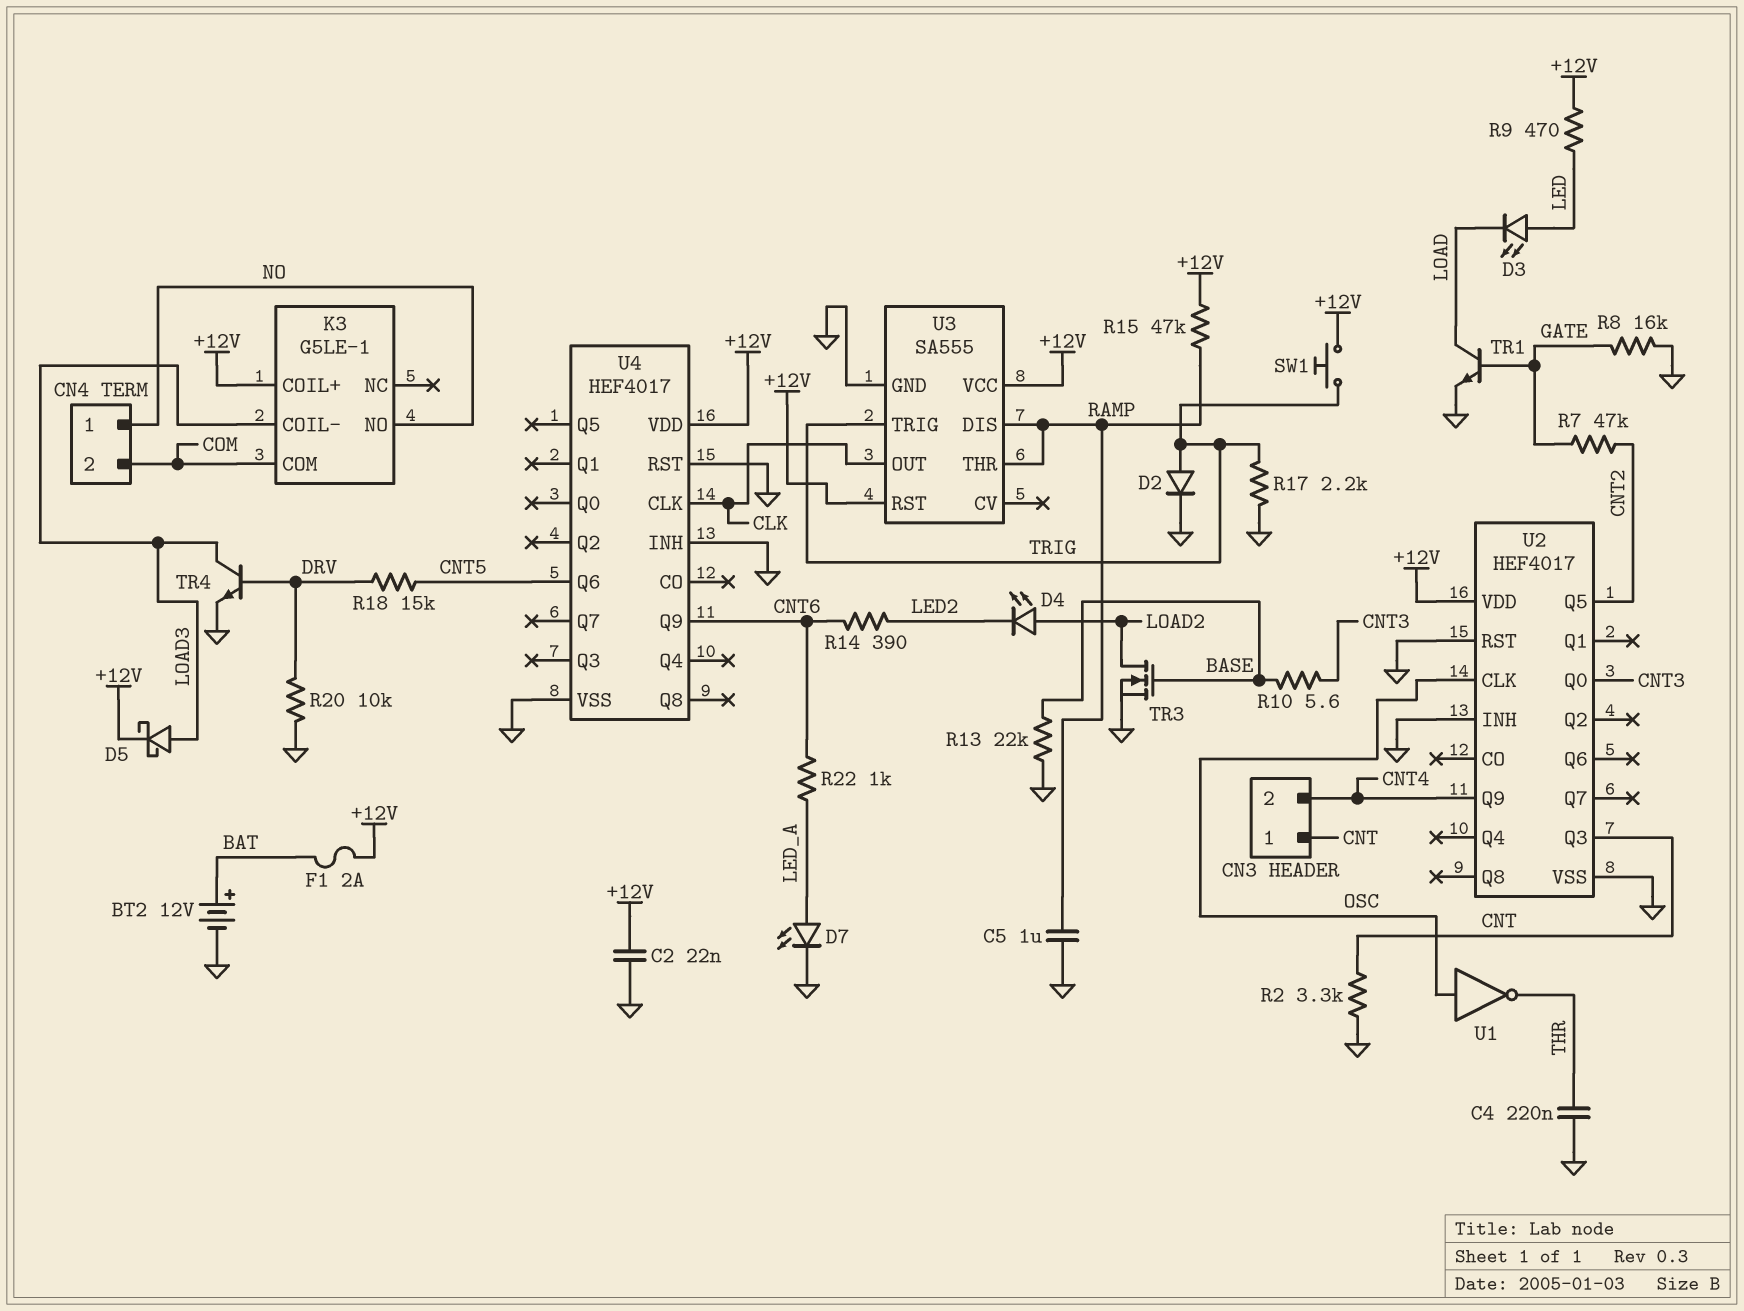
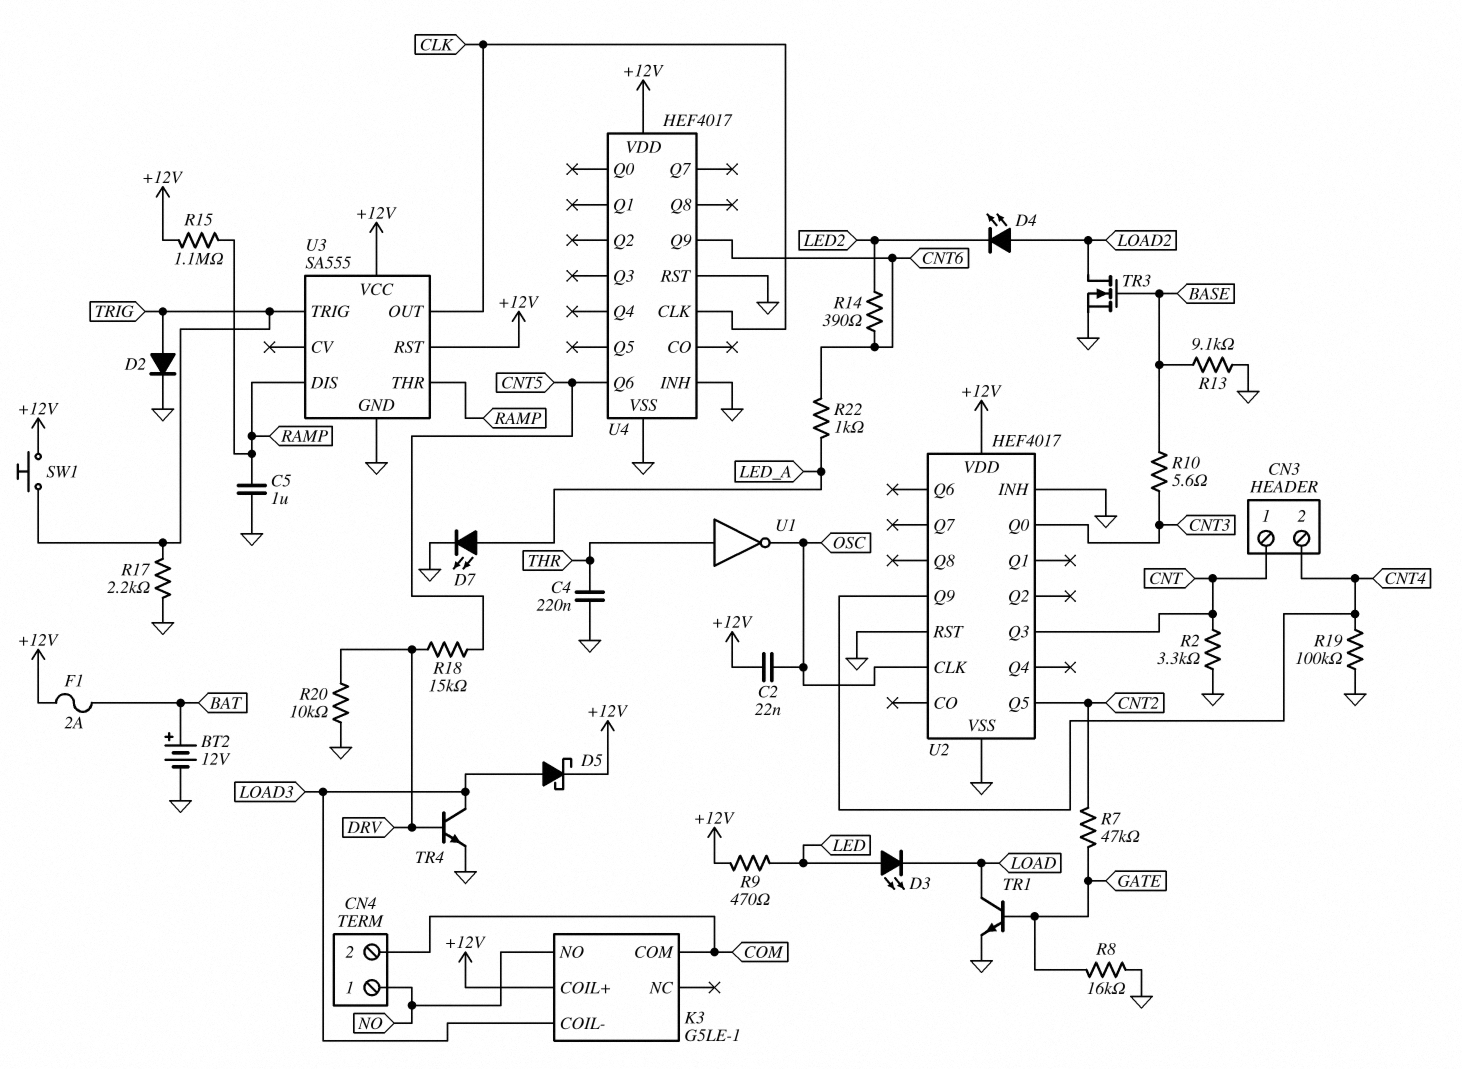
C2: 22nF (+12V, GND) -> 22nF (+12V, OSC)
R13: 22k (BASE, GND) -> 9.1k (BASE, GND)
R15: 47k (+12V, RAMP) -> 1.1M (+12V, RAMP)
R19: none -> 100k (CNT4, GND)
U1: NOT (in OSC, out THR) -> NOT (in THR, out OSC)

